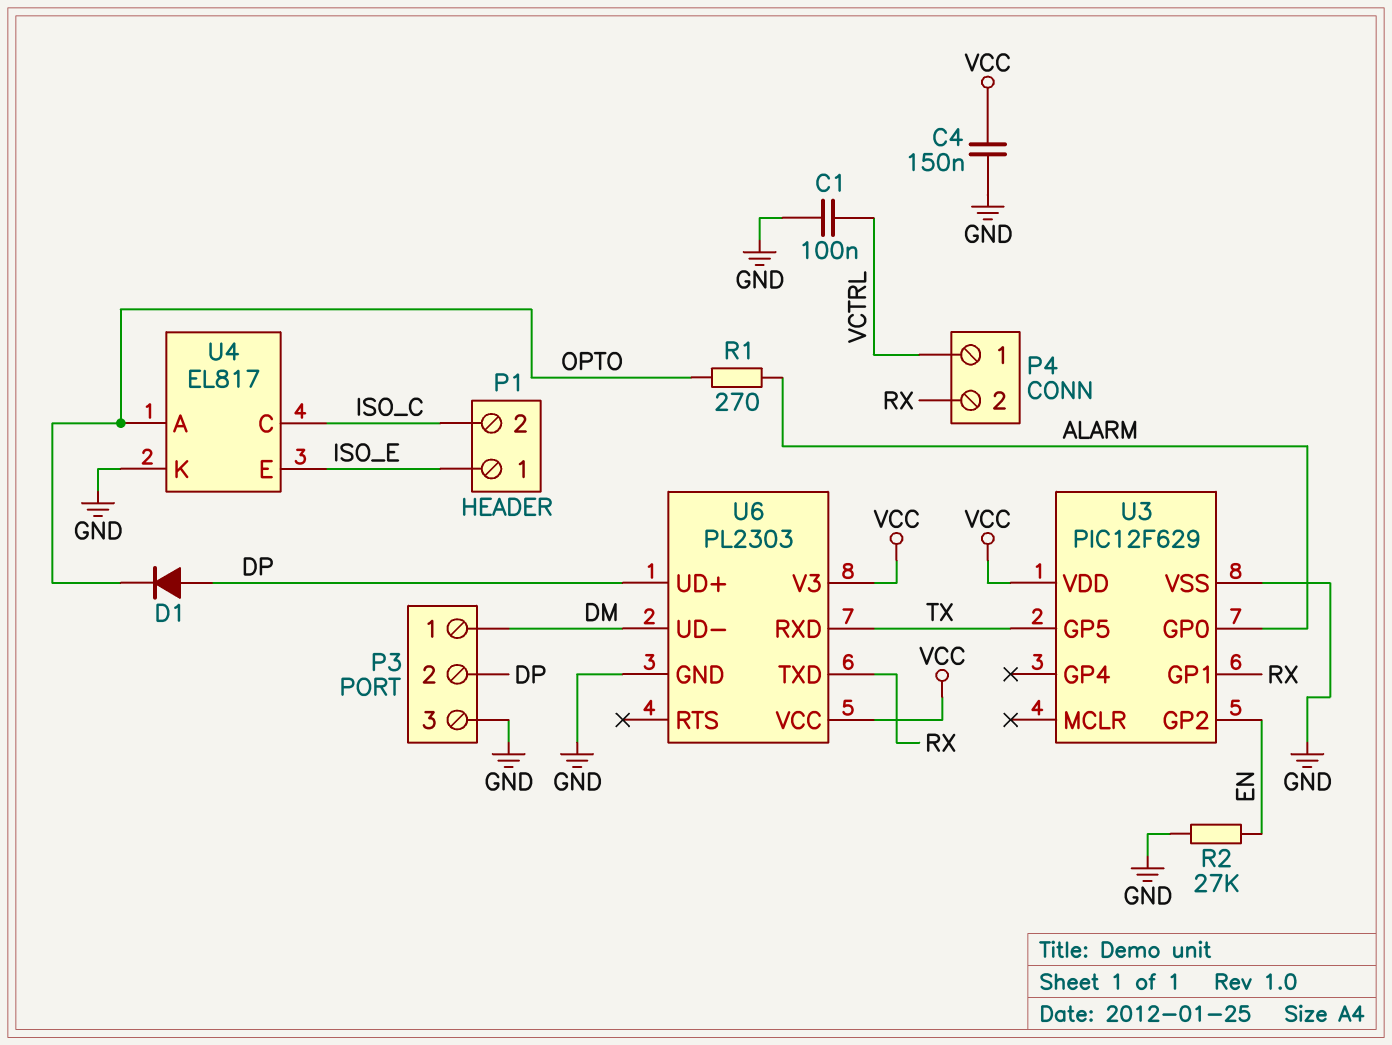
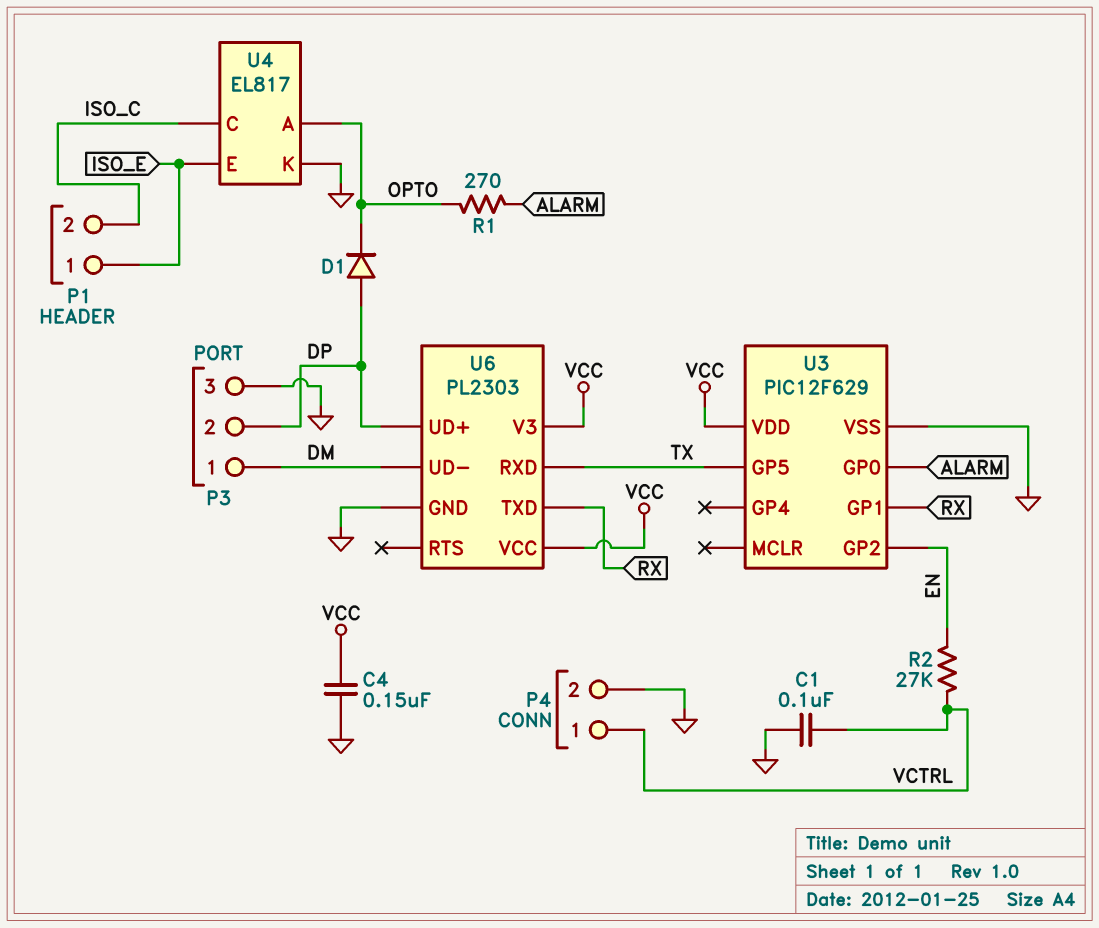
P4 pin 2: RX -> GND
R2: 27k (EN, GND) -> 27k (EN, VCTRL)

